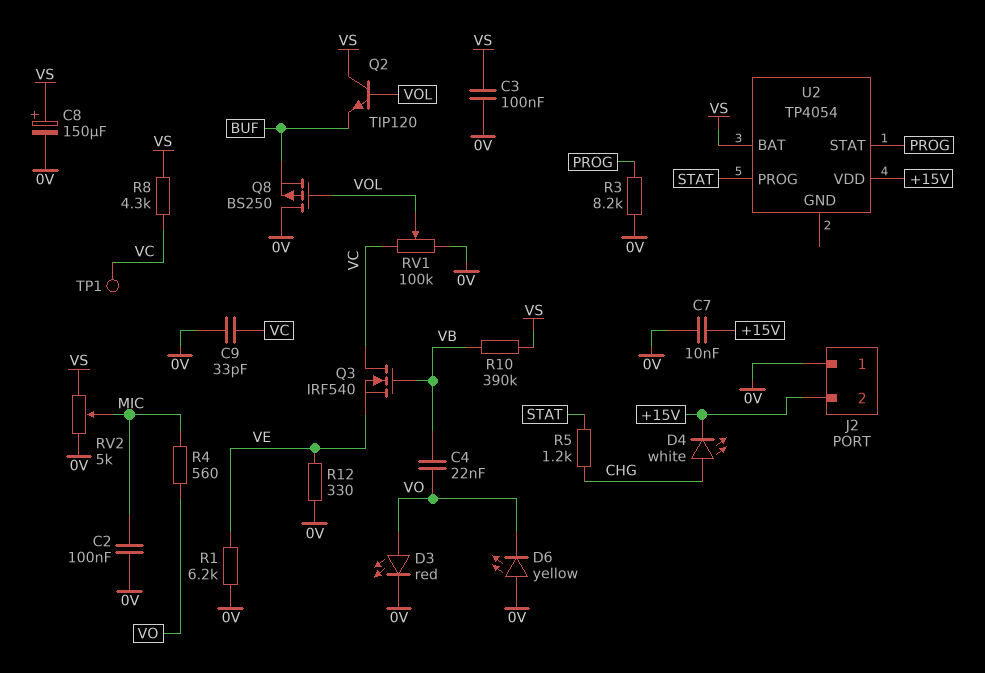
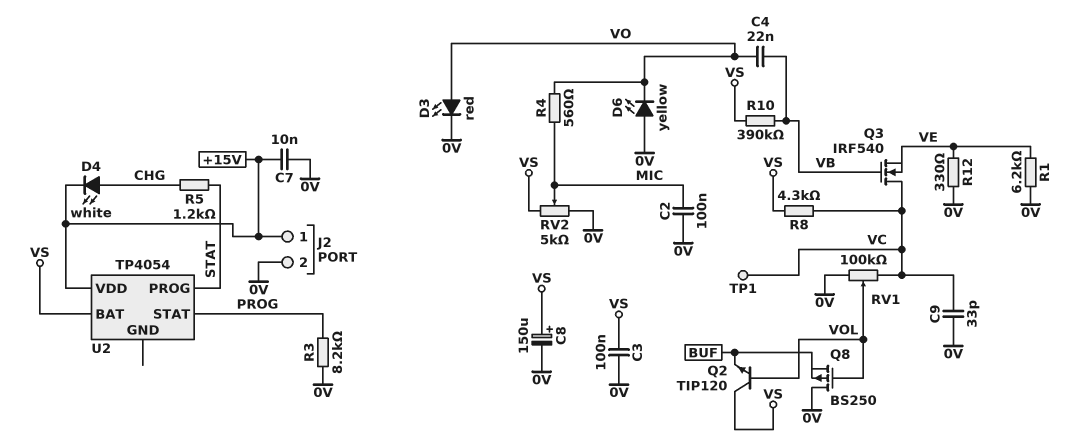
J2 pin 1: 0V -> +15V
J2 pin 2: +15V -> 0V

